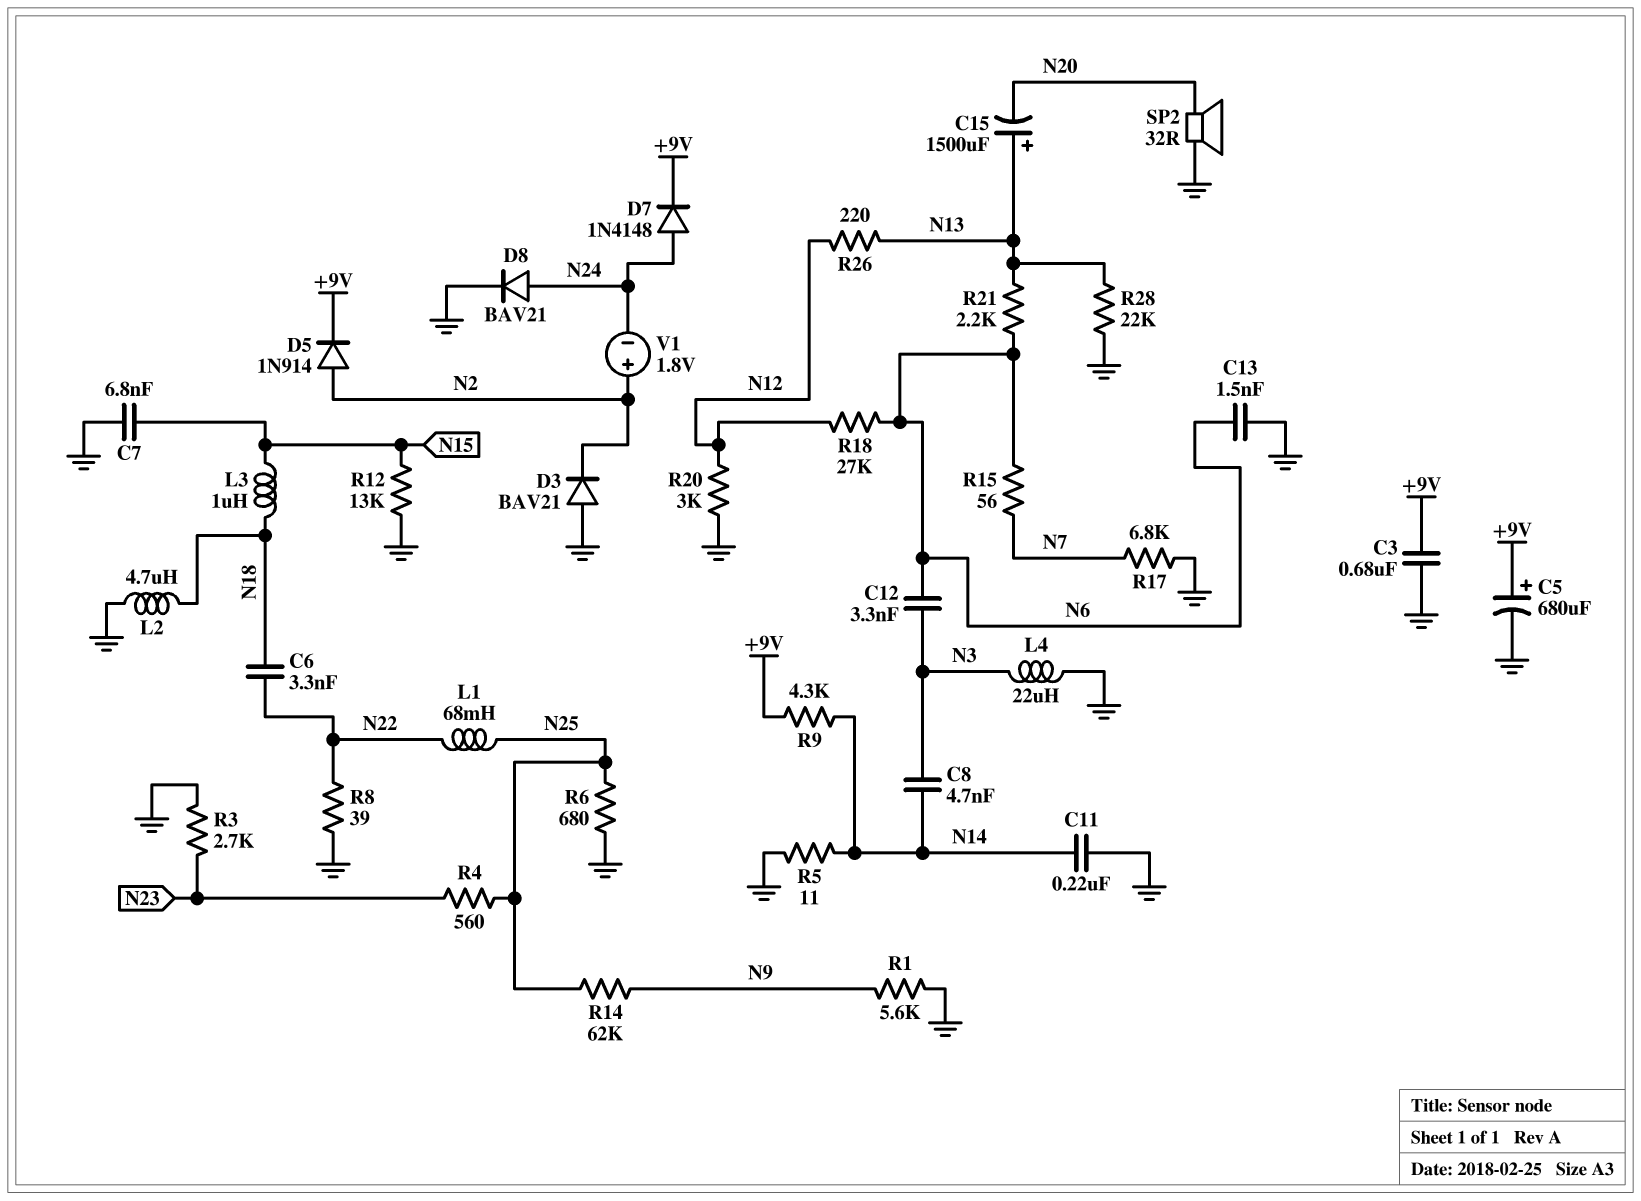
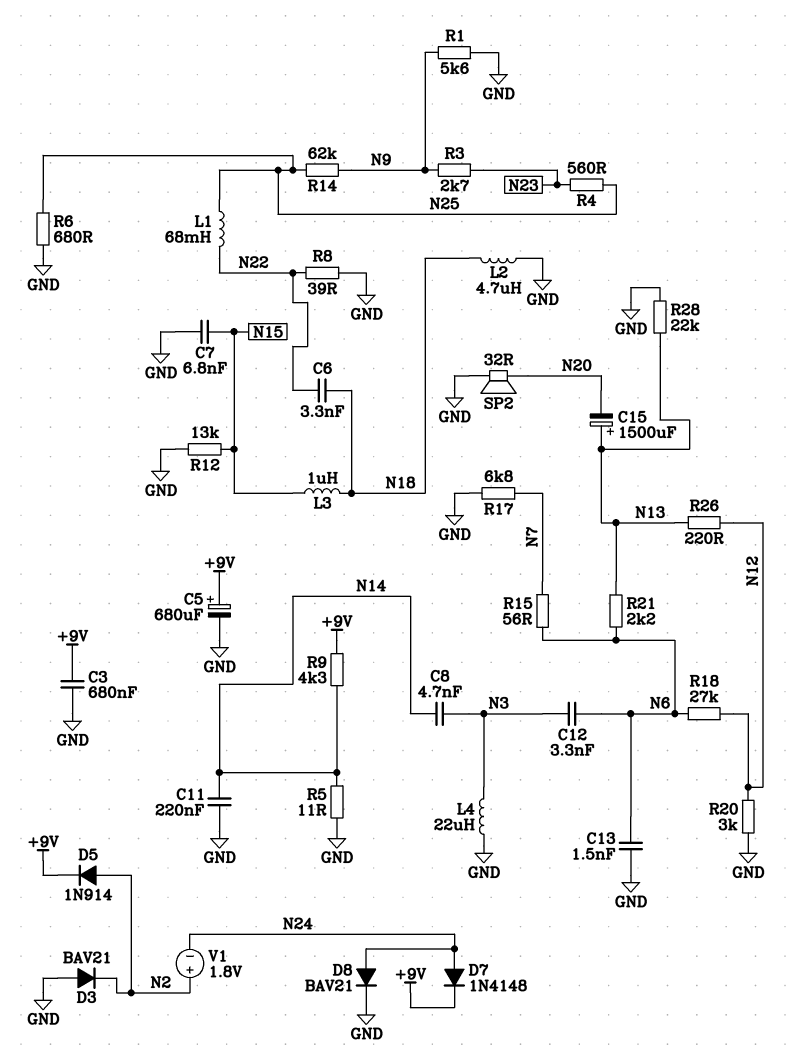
R3: 2.7k (GND, N23) -> 2.7k (N9, N23)

